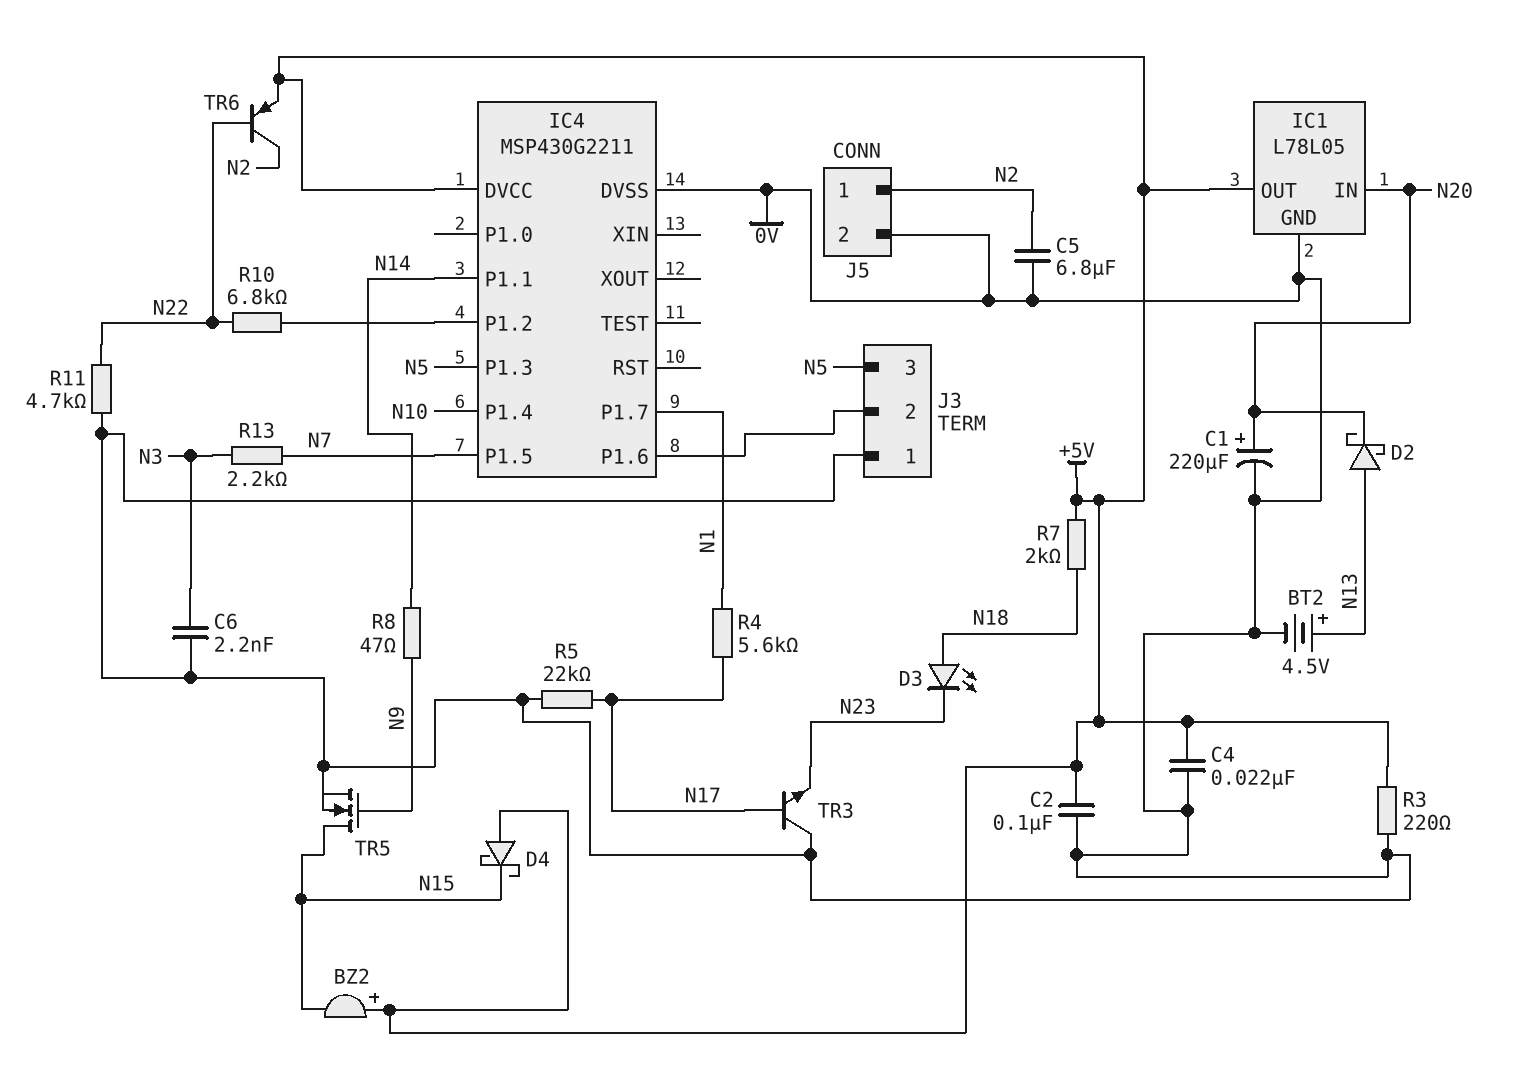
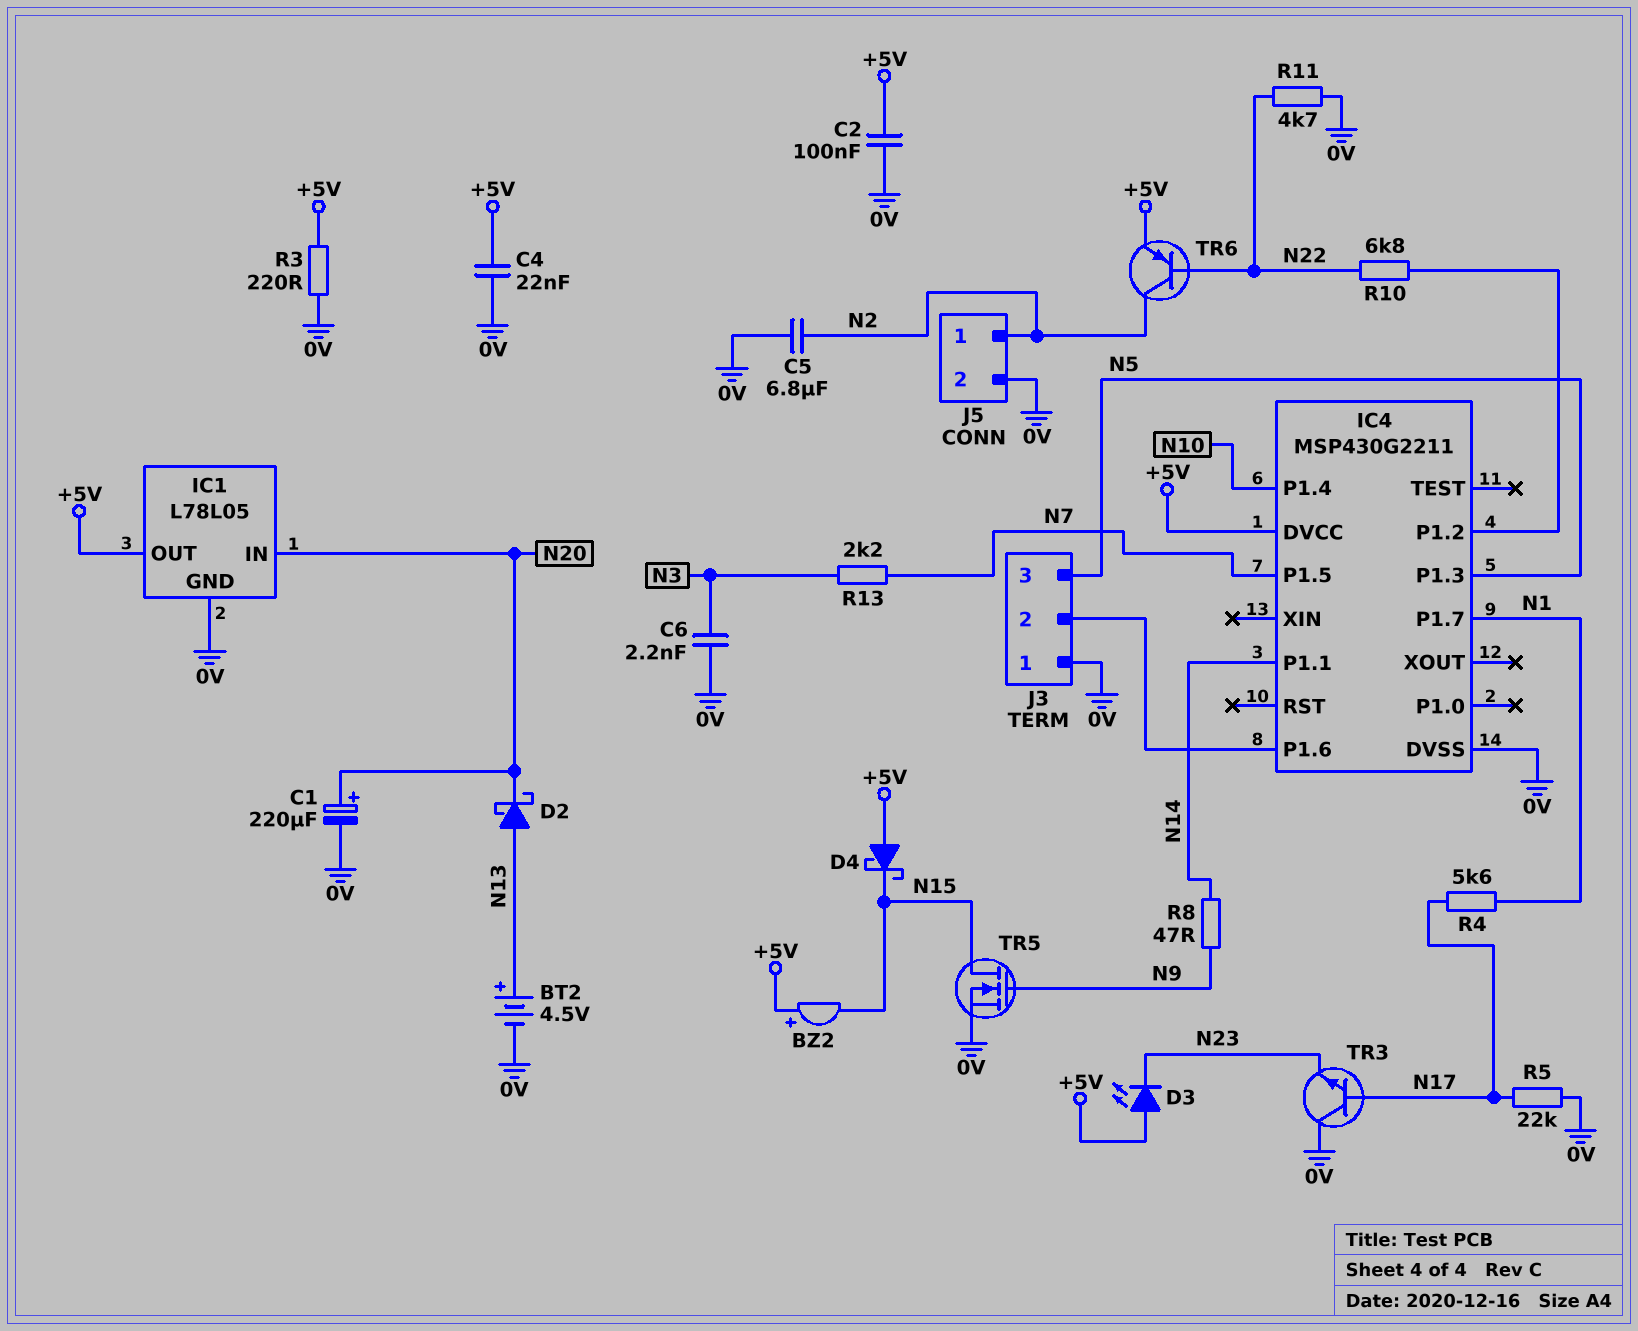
D3: LED (A N18, K N23) -> LED (A +5V, K N23)
R7: 2k (+5V, N18) -> none

